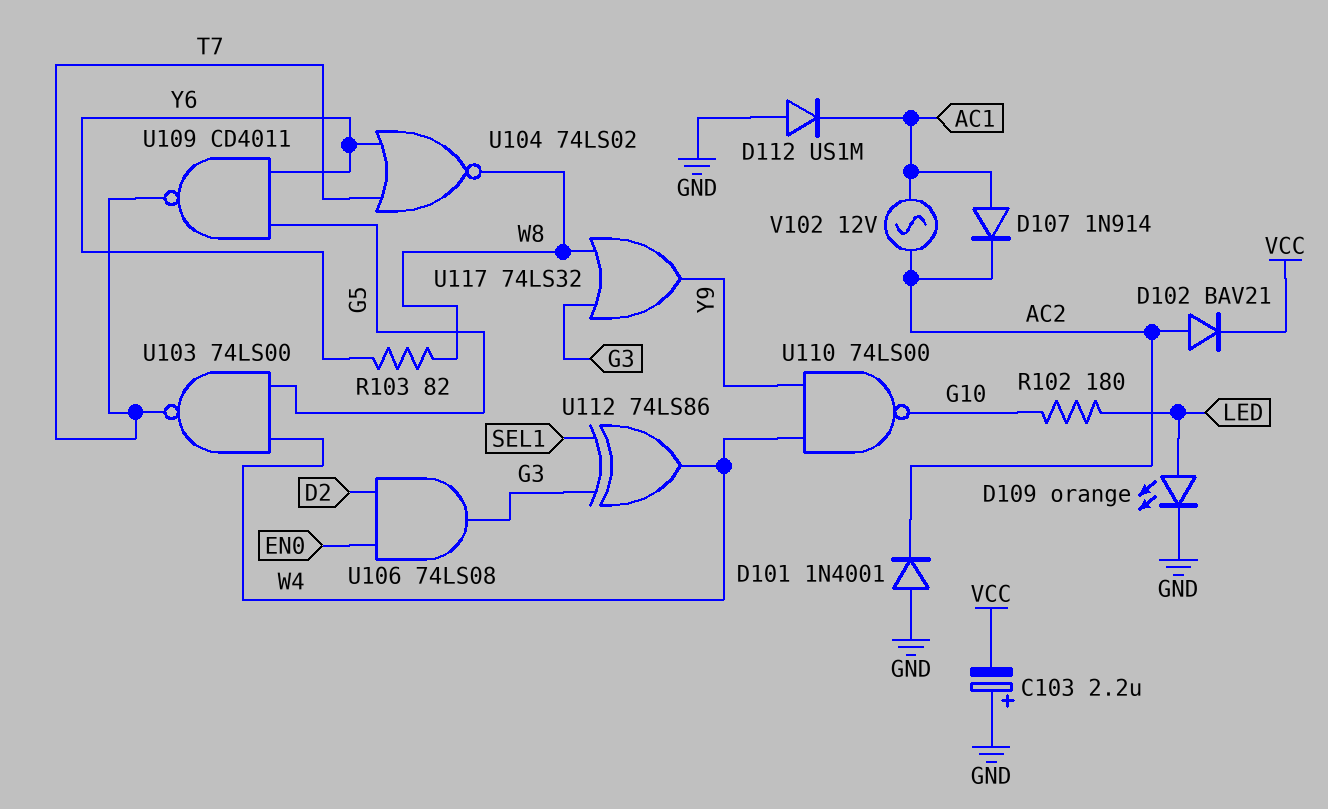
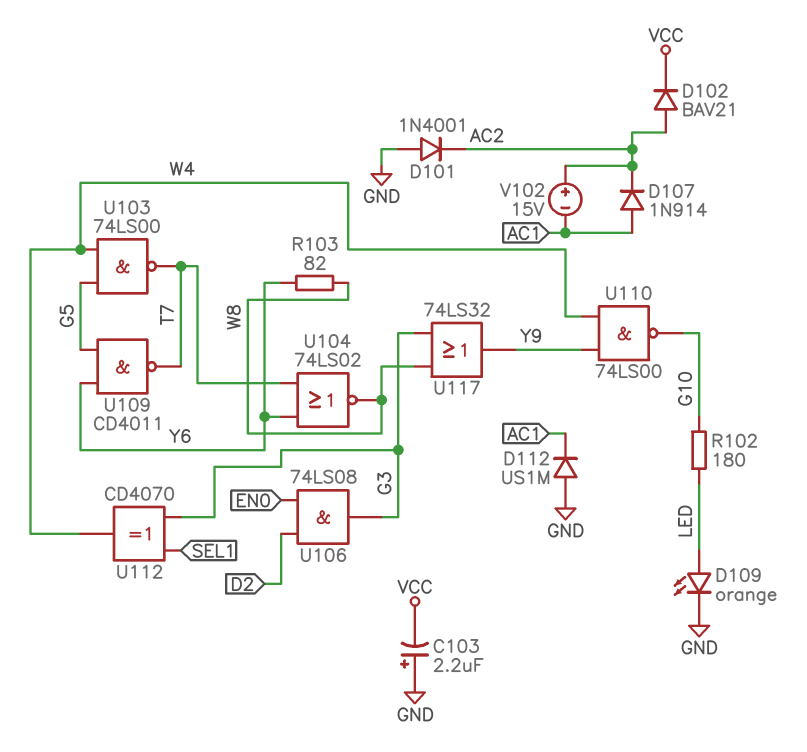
U112: XOR 74LS86 (in G3, in SEL1, out W4) -> XOR CD4070 (in G3, in SEL1, out W4)
V102: AC 12V (AC1, AC2) -> 15V (plus AC2, minus AC1)

